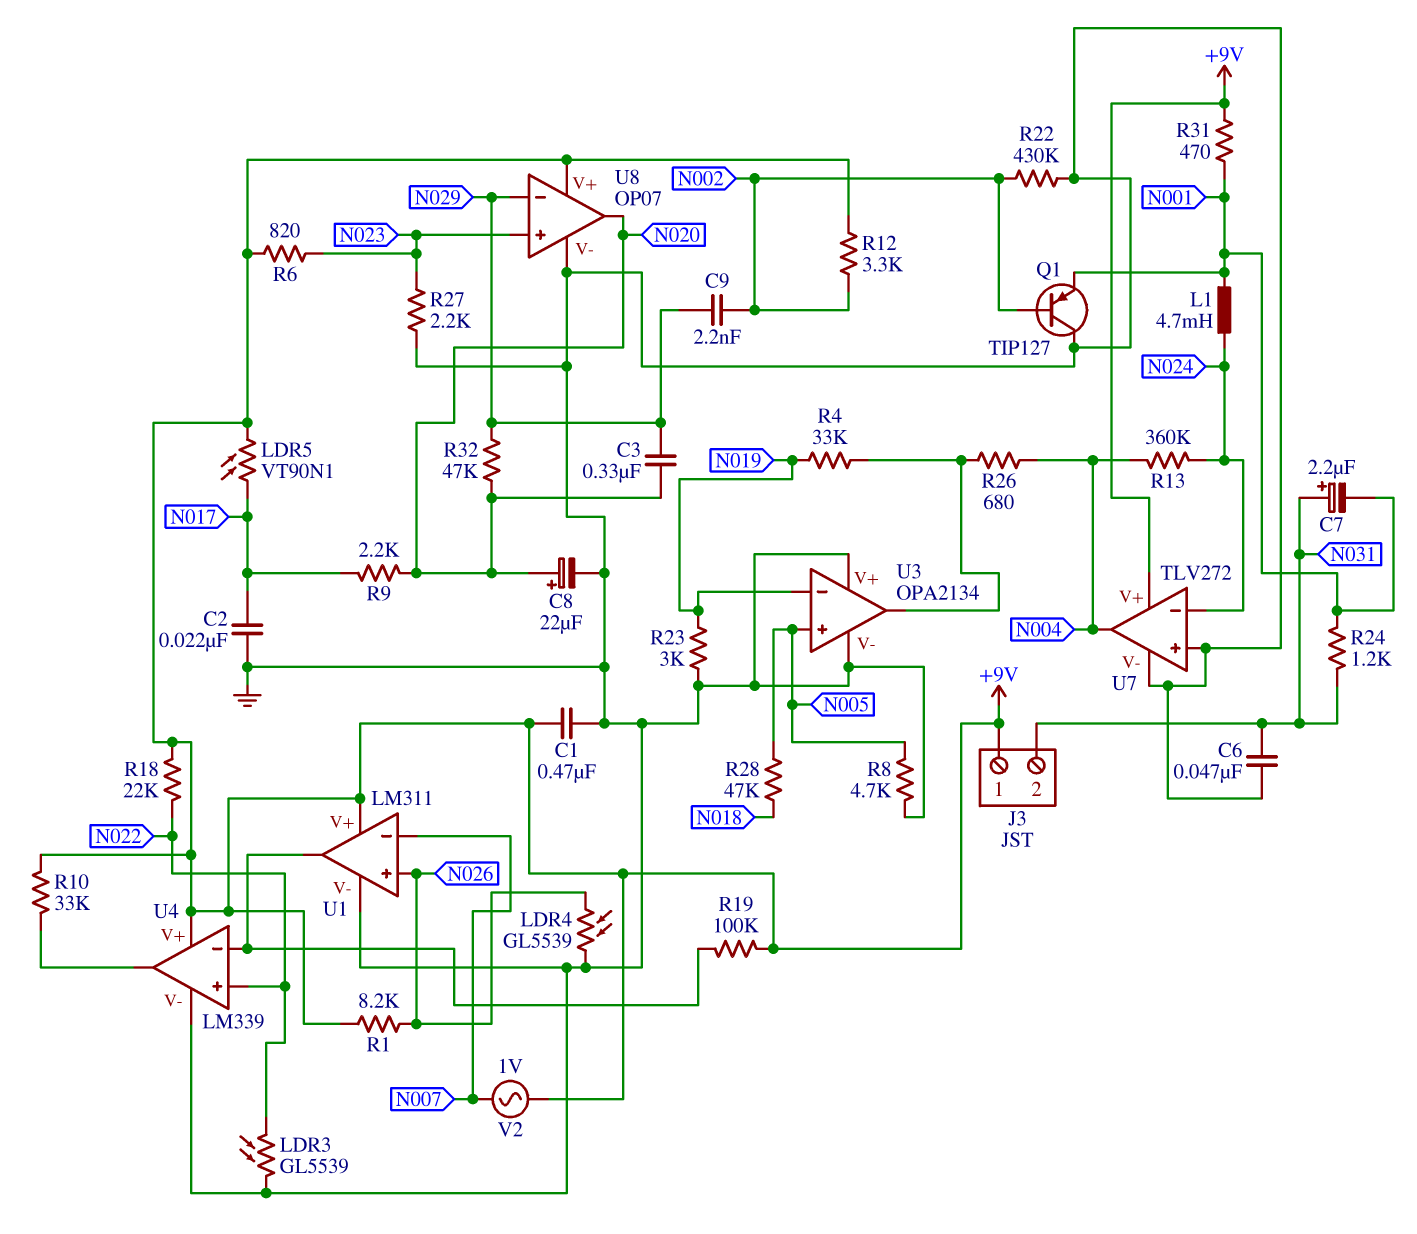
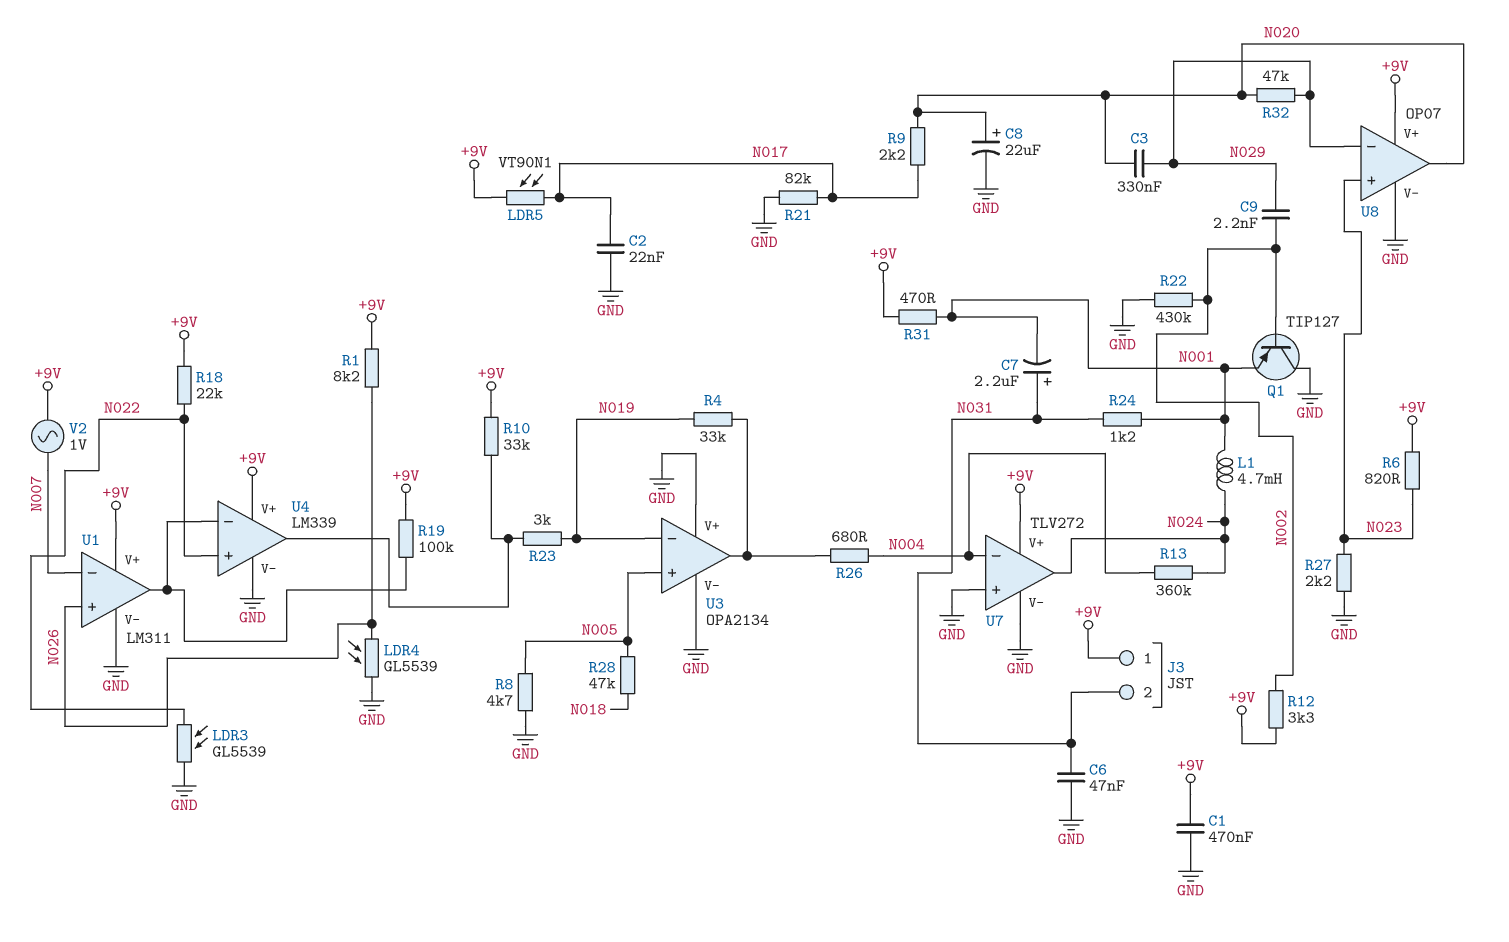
R21: none -> 82k (GND, N017)
R23: 3k (GND, N019) -> 3k (N019, U4/out)
U7 pin in-: N024 -> N004
U7 pin out: N004 -> N024

